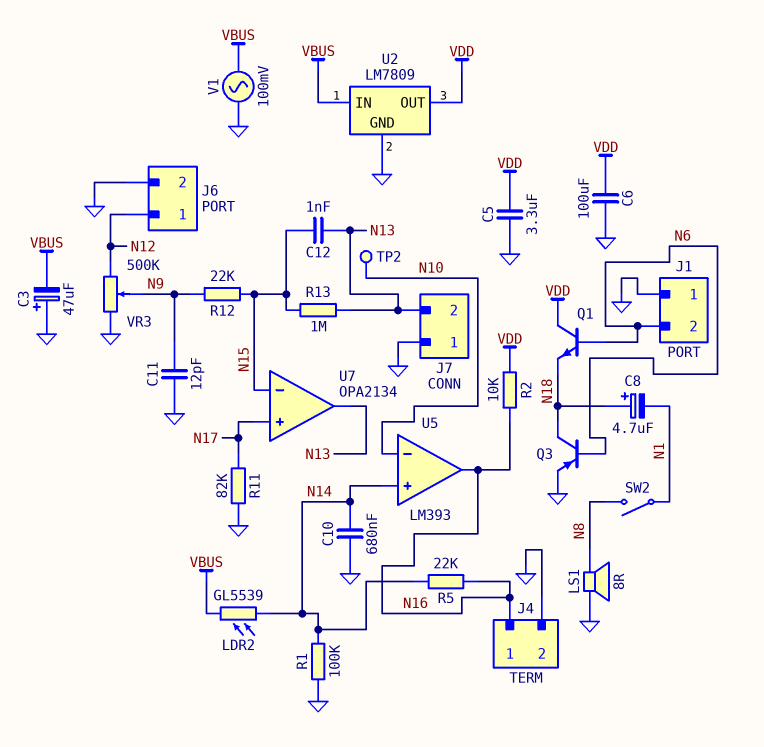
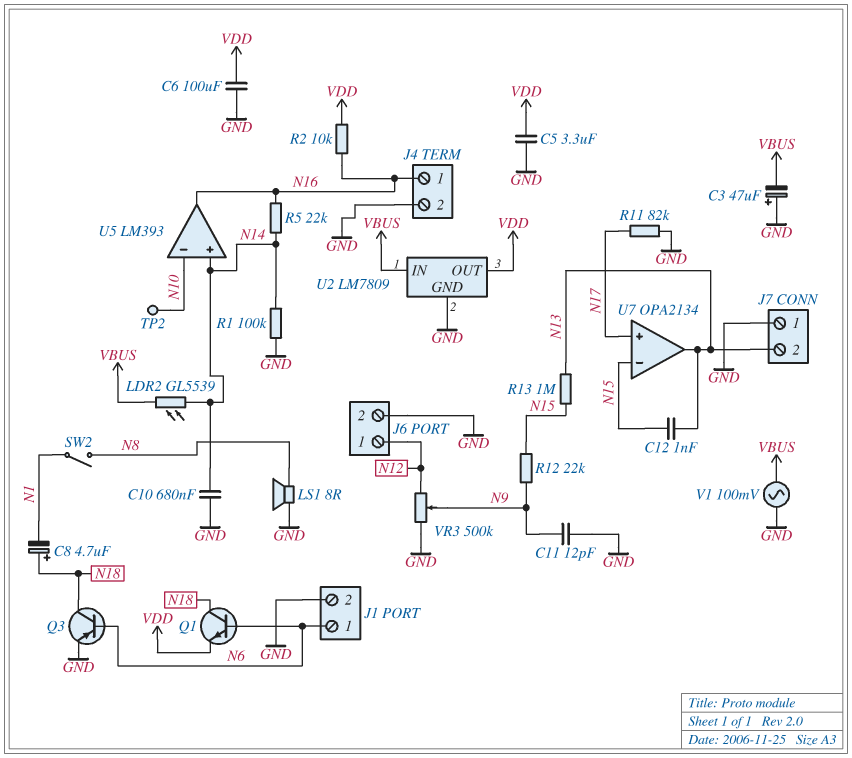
J1 pin 1: GND -> N6
J1 pin 2: N6 -> GND
Q1: NPN (B N6, C VDD, E N18) -> NPN (B N6, C N18, E VDD)

